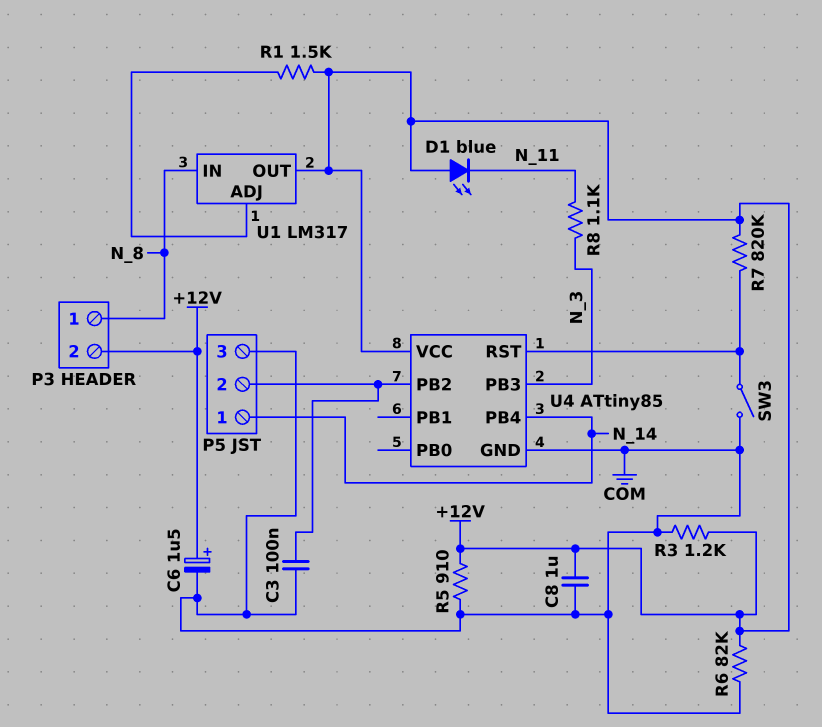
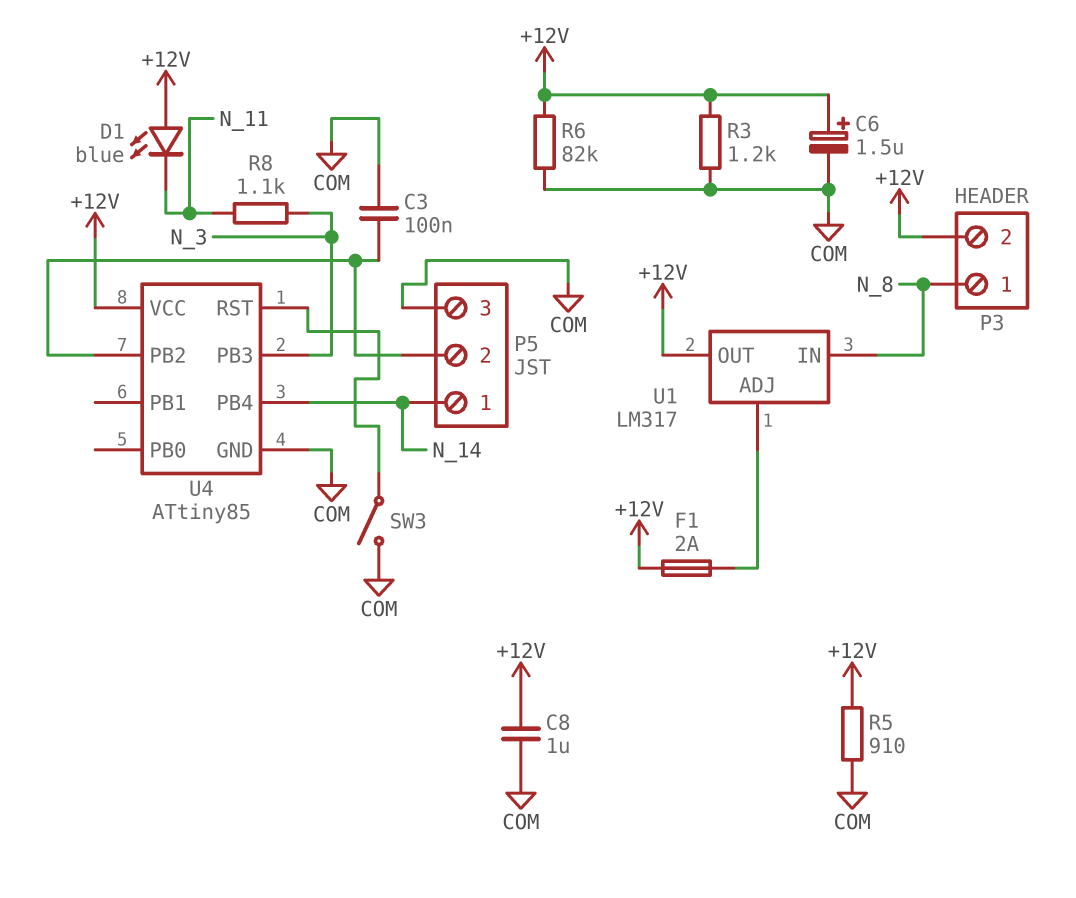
F1: none -> 2A (+12V, U1/ADJ)
R1: 1.5k (+12V, U1/ADJ) -> none
R7: 820k (+12V, U4/RST) -> none

